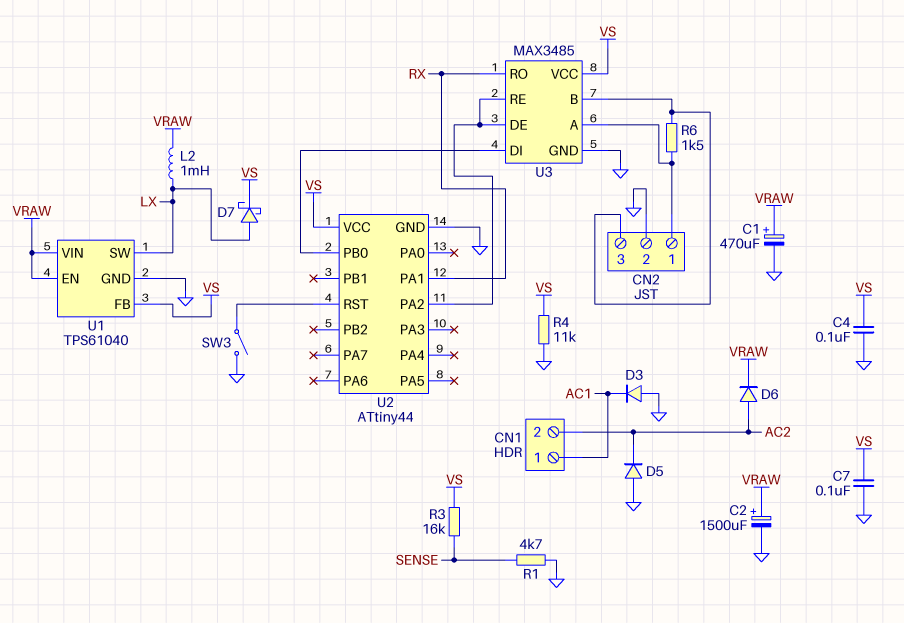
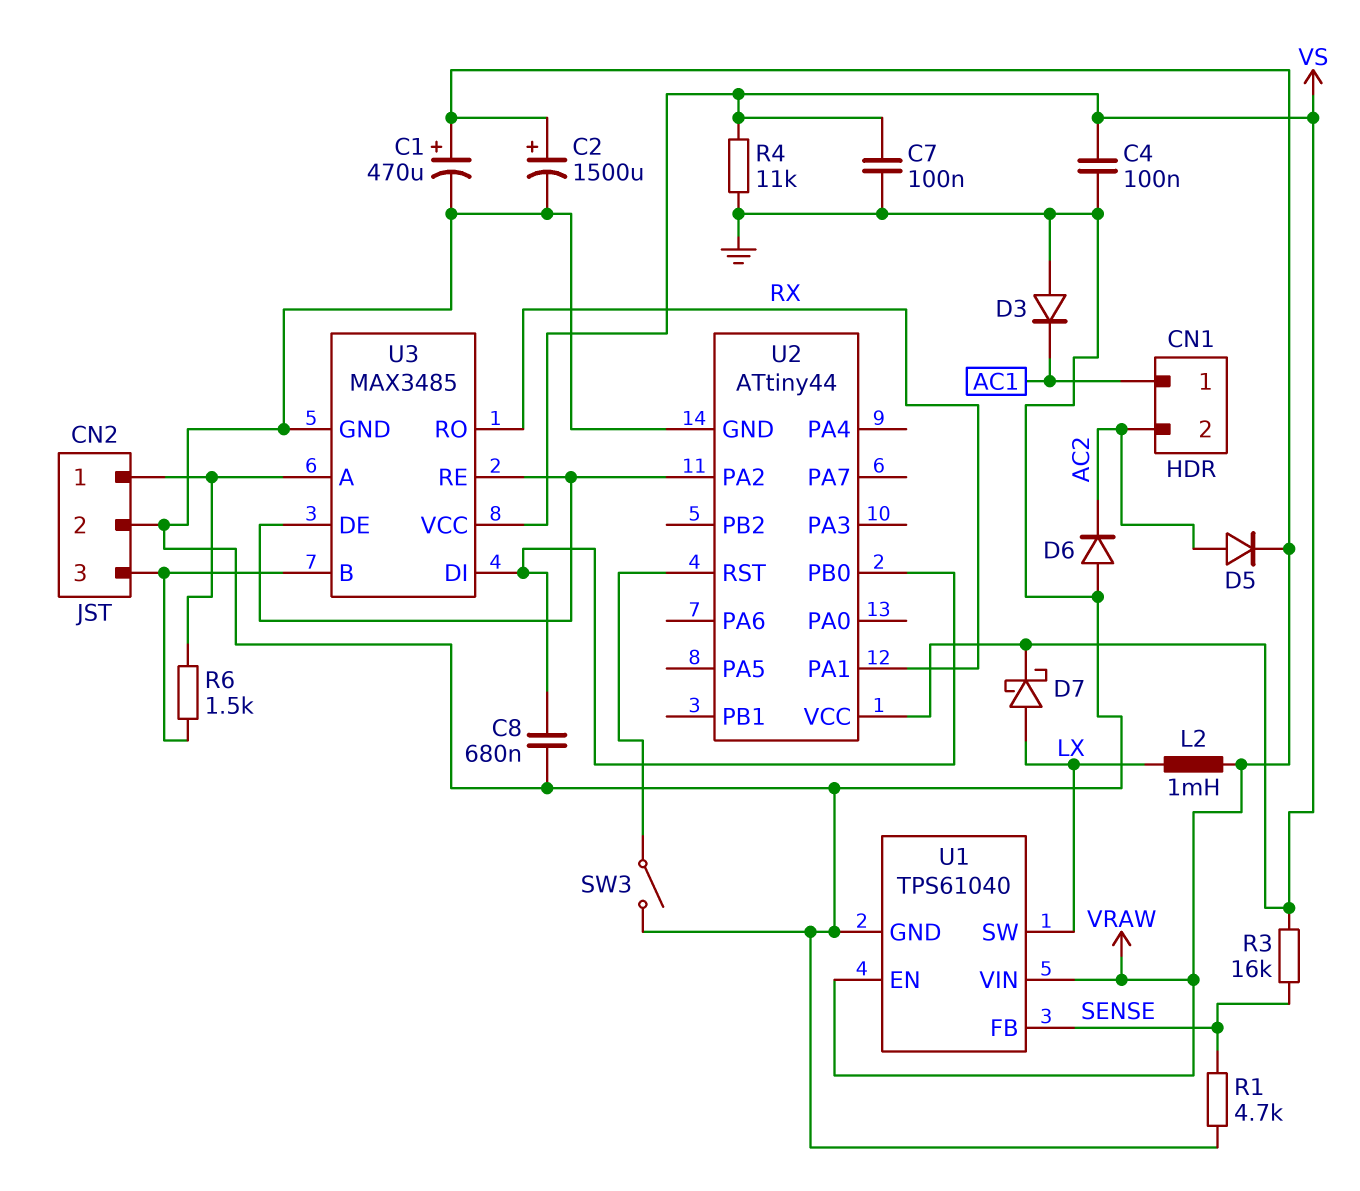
C8: none -> 680nF (GND, U2/PB0)
D5: diode (A GND, K AC2) -> diode (A AC2, K VRAW)
D6: diode (A AC2, K VRAW) -> diode (A GND, K AC2)
U1 pin FB: VS -> SENSE

